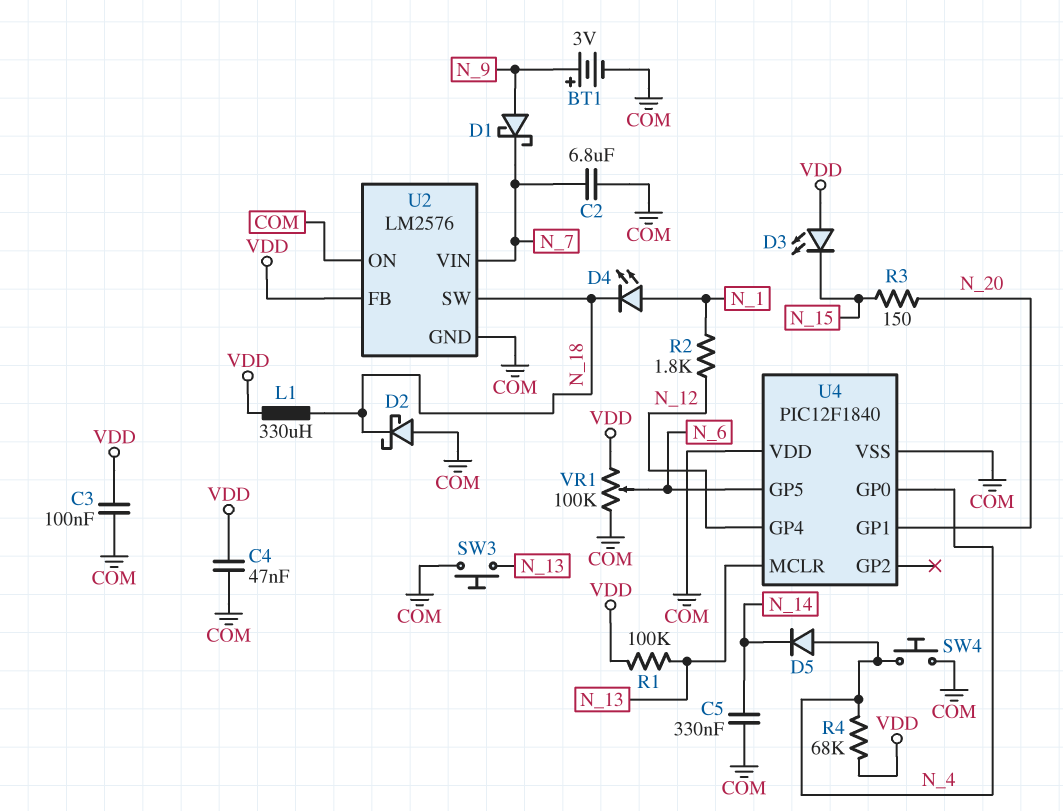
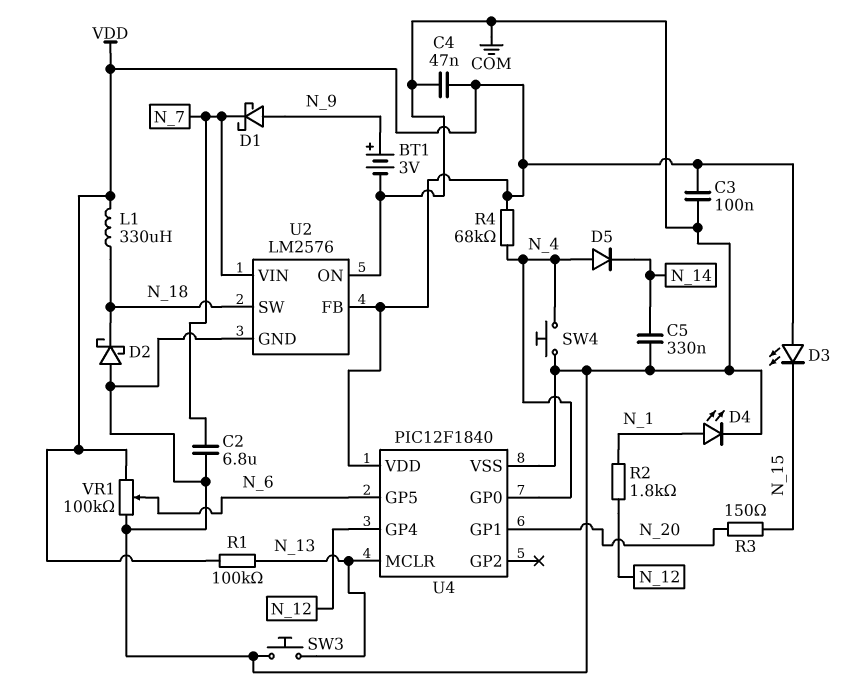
D4: LED (A N_1, K N_18) -> LED (A N_1, K COM)
U4 pin VDD: COM -> VDD

